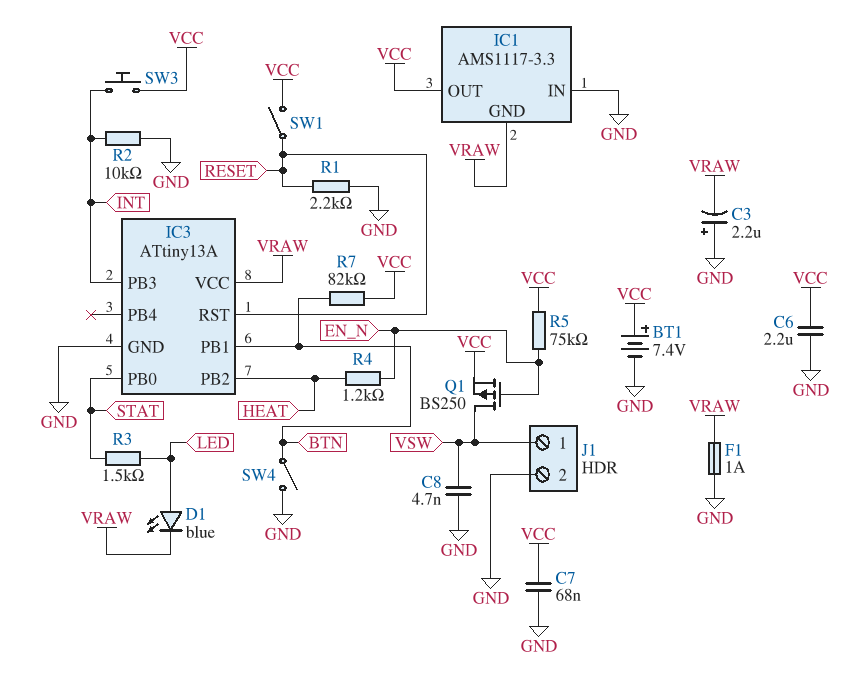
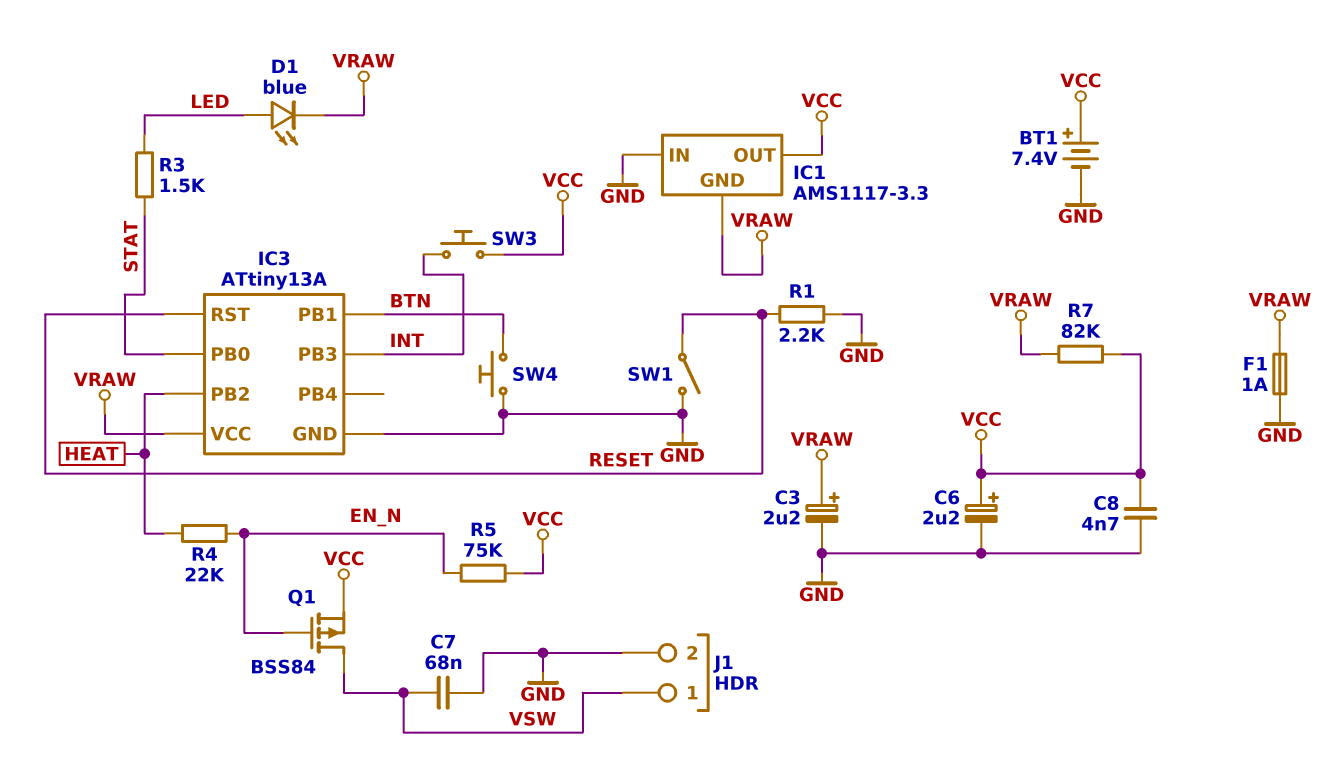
C3: 2.2uF (plus GND, minus VRAW) -> 2.2uF (plus VRAW, minus GND)
C6: 2.2uF (GND, VCC) -> 2.2uF (plus VCC, minus GND)
C7: 68nF (GND, VCC) -> 68nF (GND, VSW)
C8: 4.7nF (GND, VSW) -> 4.7nF (GND, VCC)
Q1: PMOS BS250 (G EN_N, D VSW, S VCC) -> PMOS BSS84 (G EN_N, D VSW, S VCC)
R2: 10k (GND, INT) -> none
R4: 1.2k (EN_N, HEAT) -> 22k (EN_N, HEAT)
R7: 82k (BTN, VCC) -> 82k (VCC, VRAW)
SW1: switch (RESET, VCC) -> switch (GND, RESET)
SW4: switch (BTN, GND) -> button (BTN, GND)

